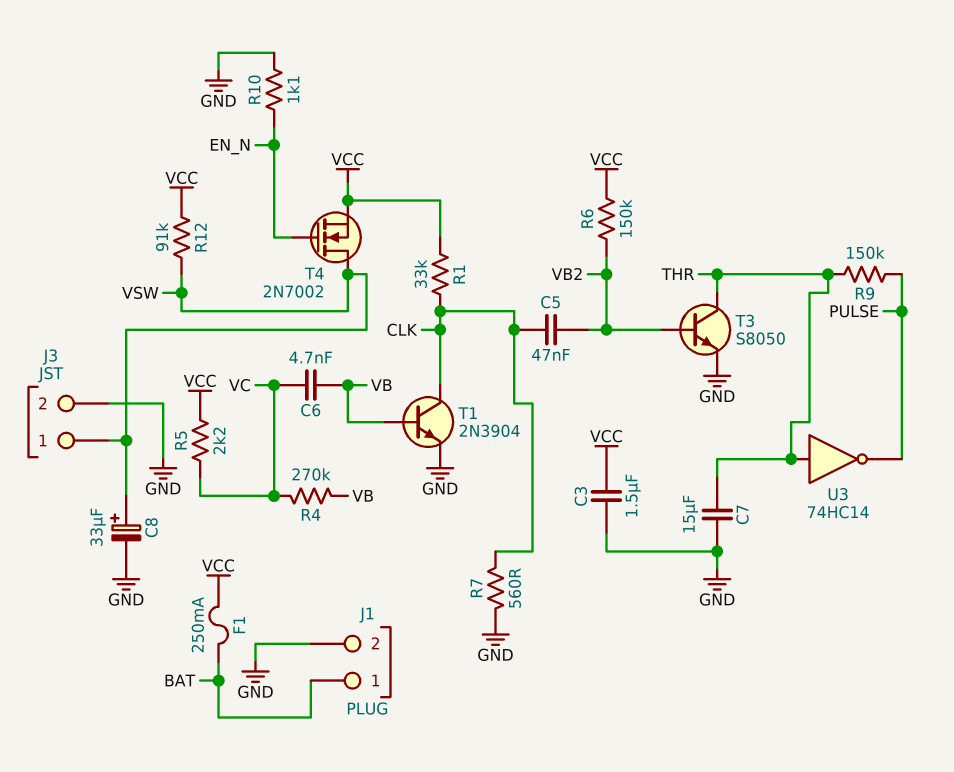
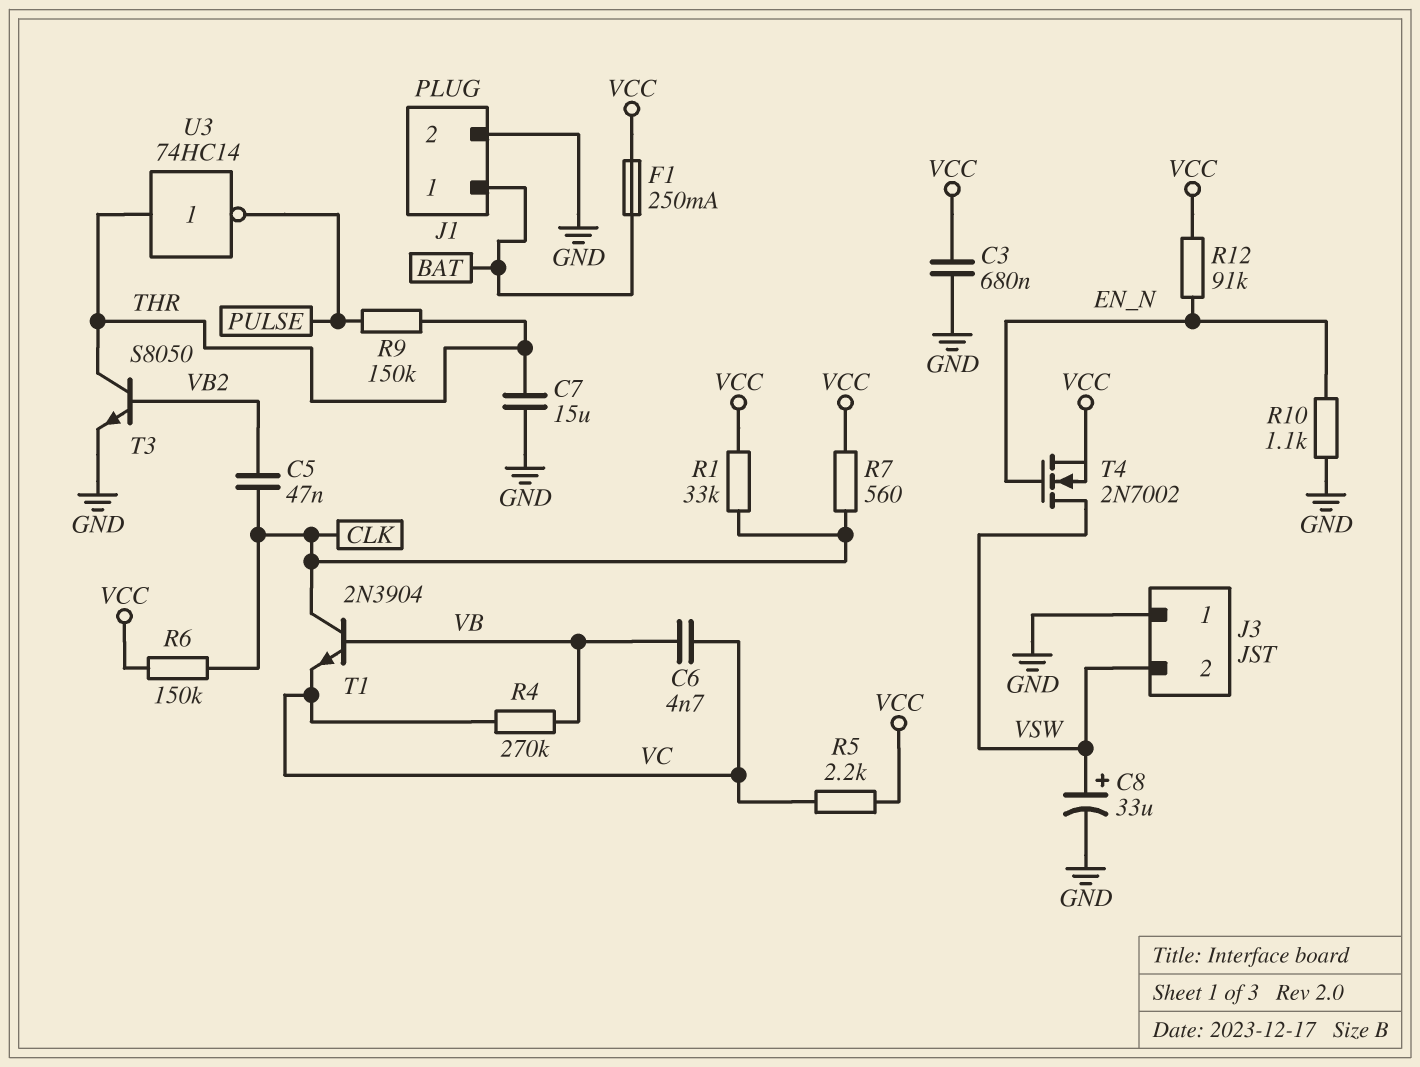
C3: 1.5uF (GND, VCC) -> 680nF (GND, VCC)
J3 pin 1: VSW -> GND
J3 pin 2: GND -> VSW
R6: 150k (VB2, VCC) -> 150k (CLK, VCC)
R7: 560 (CLK, GND) -> 560 (CLK, VCC)
R12: 91k (VCC, VSW) -> 91k (EN_N, VCC)
T1: NPN 2N3904 (B VB, C CLK, E GND) -> NPN 2N3904 (B VB, C CLK, E VC)

